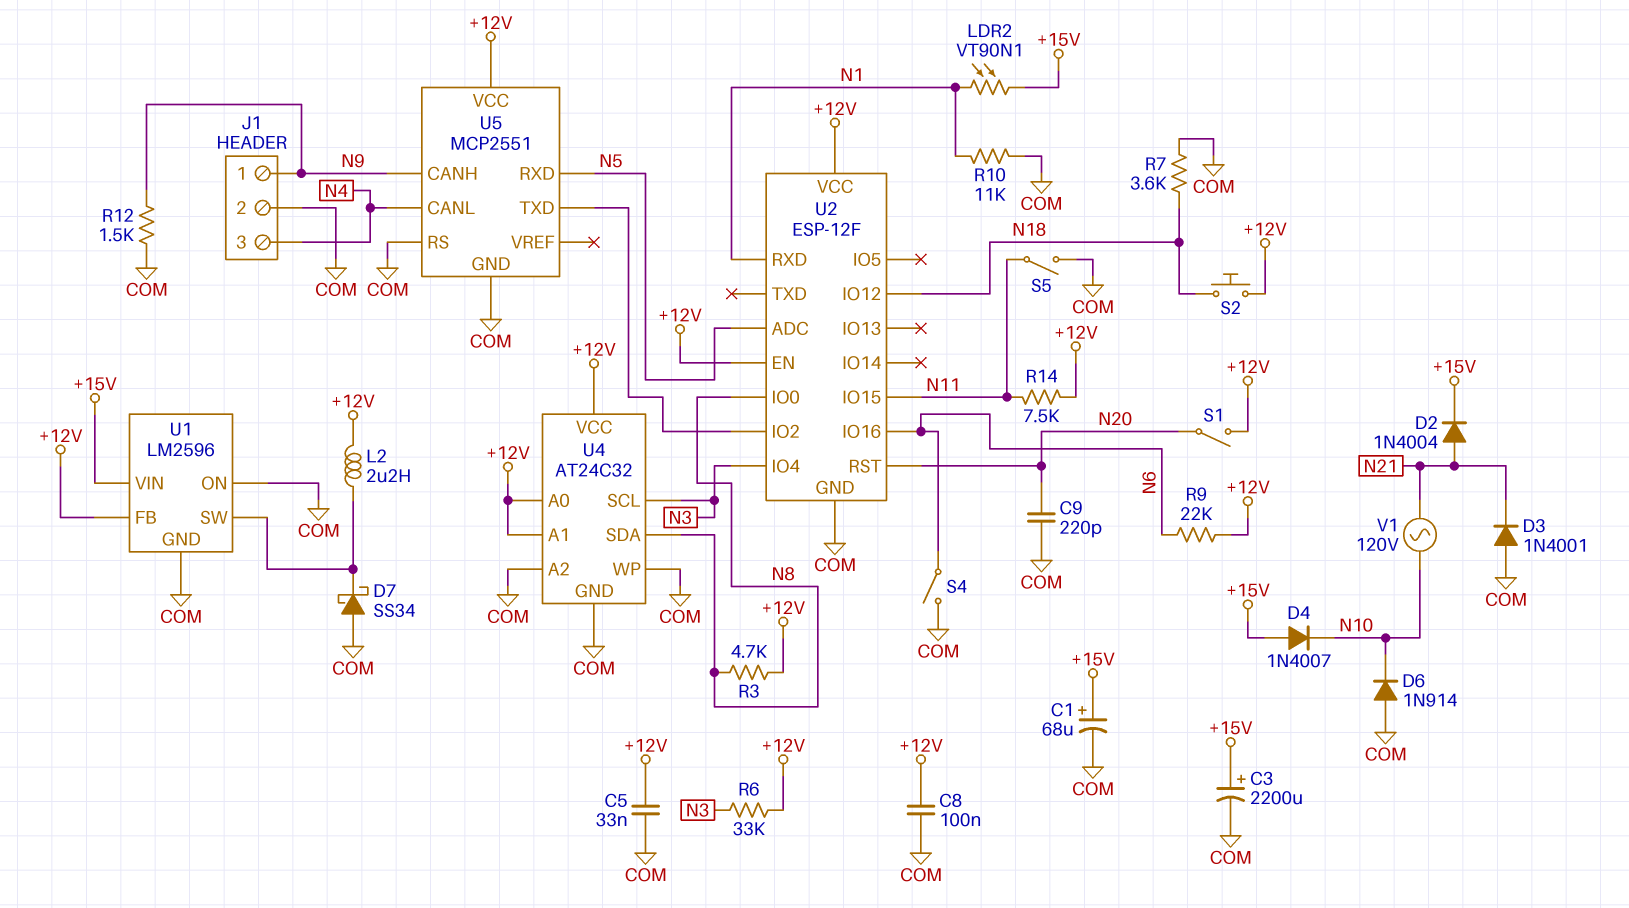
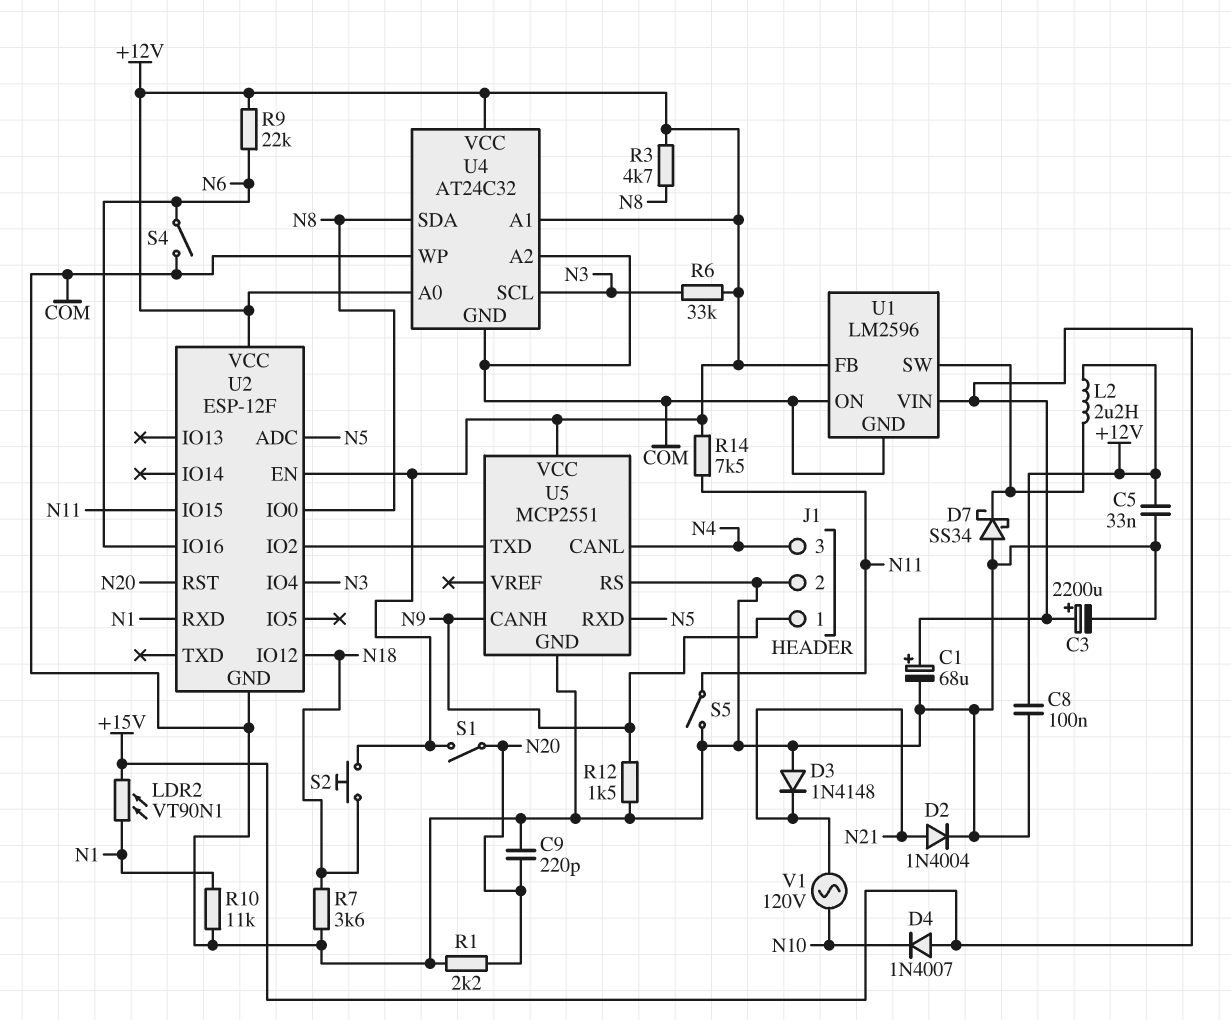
D2: diode 1N4004 (A N21, K +15V) -> diode 1N4004 (A N21, K COM)
D3: diode 1N4001 (A COM, K N21) -> diode 1N4148 (A COM, K N21)
D6: diode 1N914 (A COM, K N10) -> none
R1: none -> 2.2k (COM, N20)

